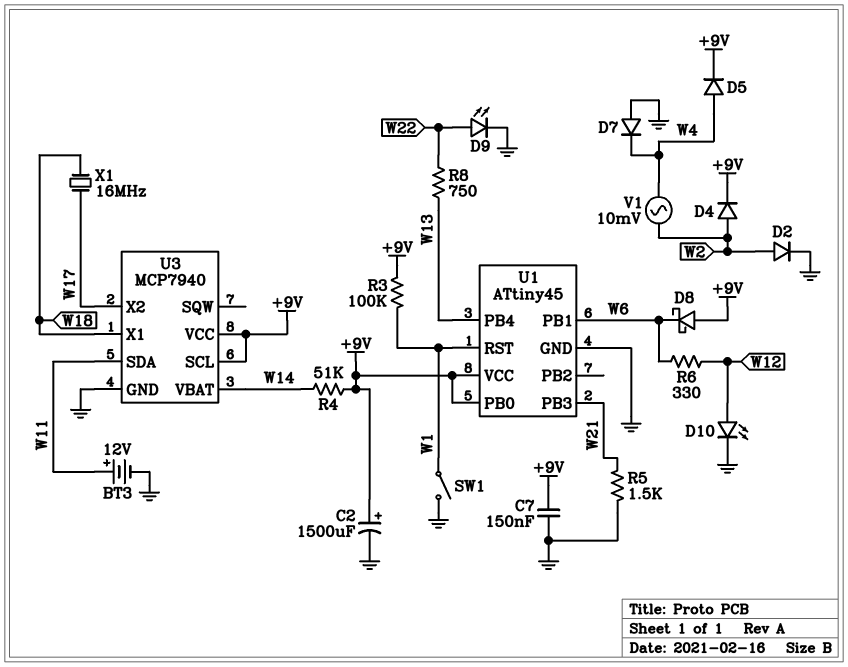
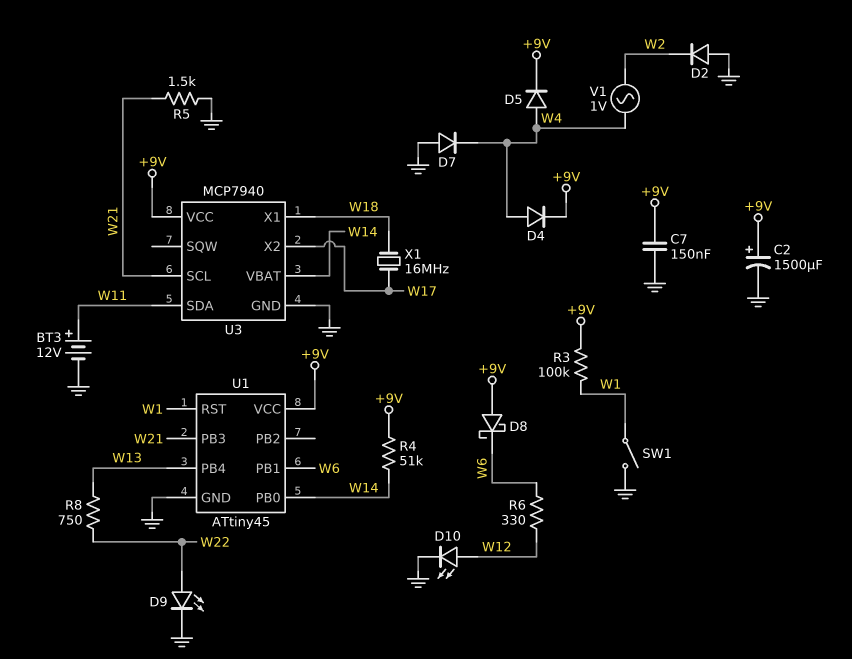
D2: diode (A W2, K GND) -> diode (A GND, K W2)
D4: diode (A W2, K +9V) -> diode (A W4, K +9V)
U1 pin PB0: +9V -> W14
U3 pin SCL: +9V -> W21
V1: AC 10mV (W2, W4) -> AC 1V (W2, W4)

